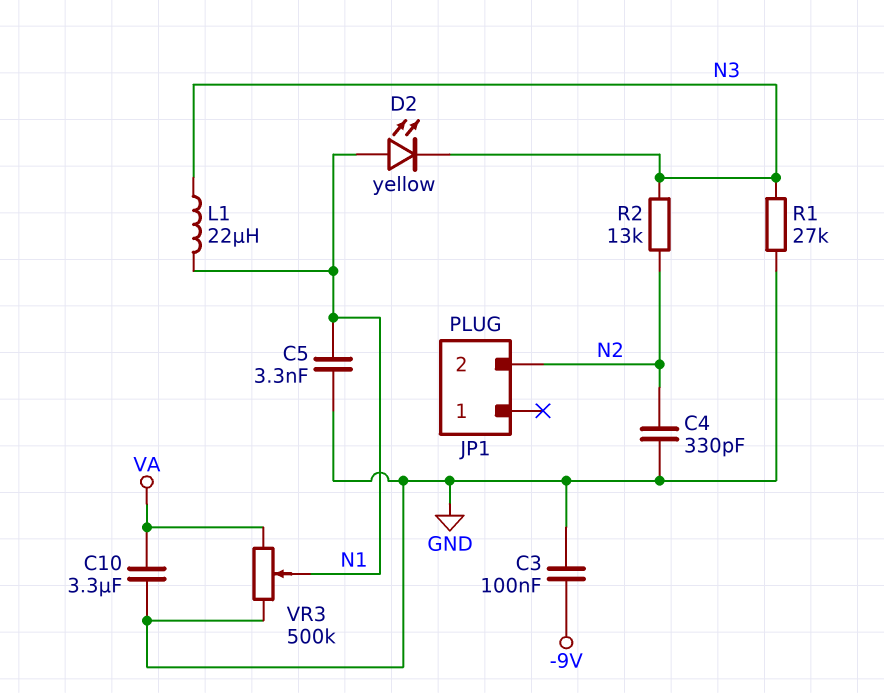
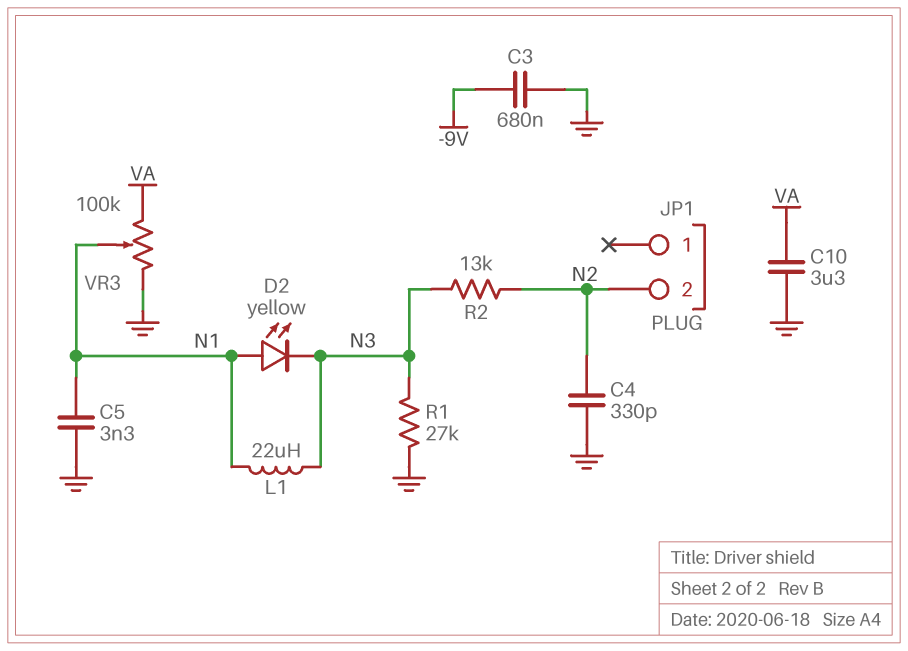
C3: 100nF (-9V, GND) -> 680nF (-9V, GND)
VR3: 500k (GND, VA, wiper N1) -> 100k (GND, VA, wiper N1)

